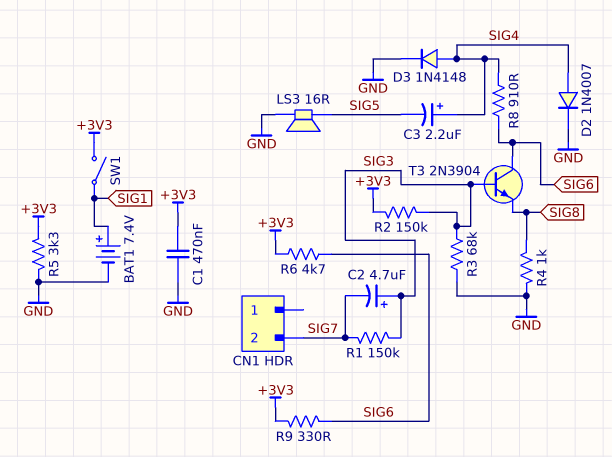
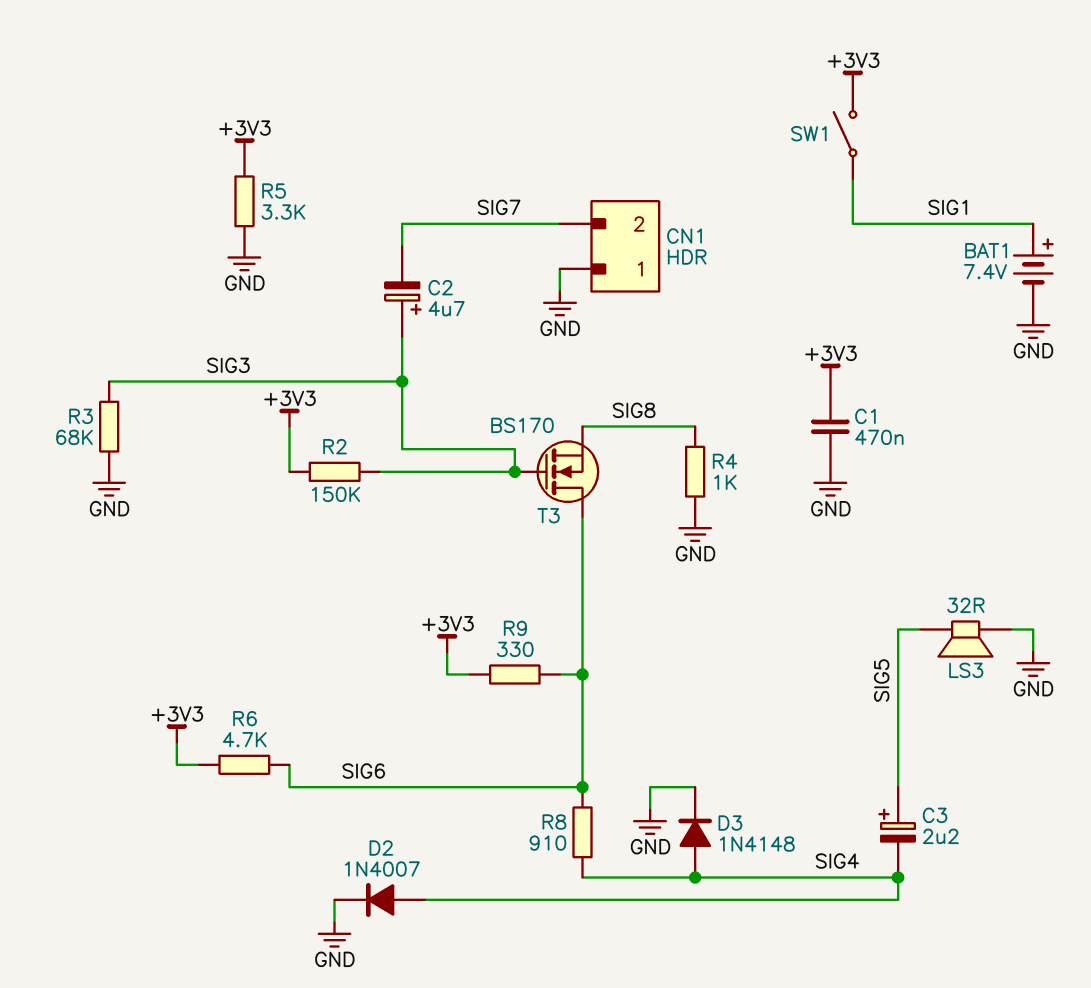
C3: 2.2uF (plus SIG4, minus SIG5) -> 2.2uF (plus SIG5, minus SIG4)
CN1 pin 1: none -> GND
LS3: speaker 16R (GND, SIG5) -> speaker 32R (GND, SIG5)
R1: 150k (SIG3, SIG7) -> none
T3: NPN 2N3904 (B SIG3, C SIG6, E SIG8) -> NMOS BS170 (G SIG3, D SIG6, S SIG8)

